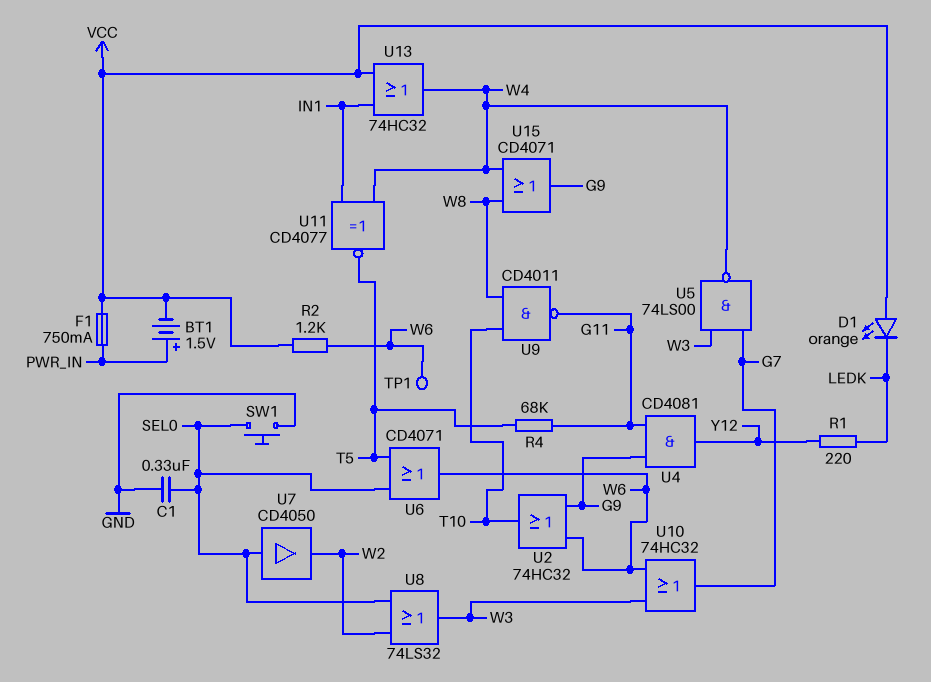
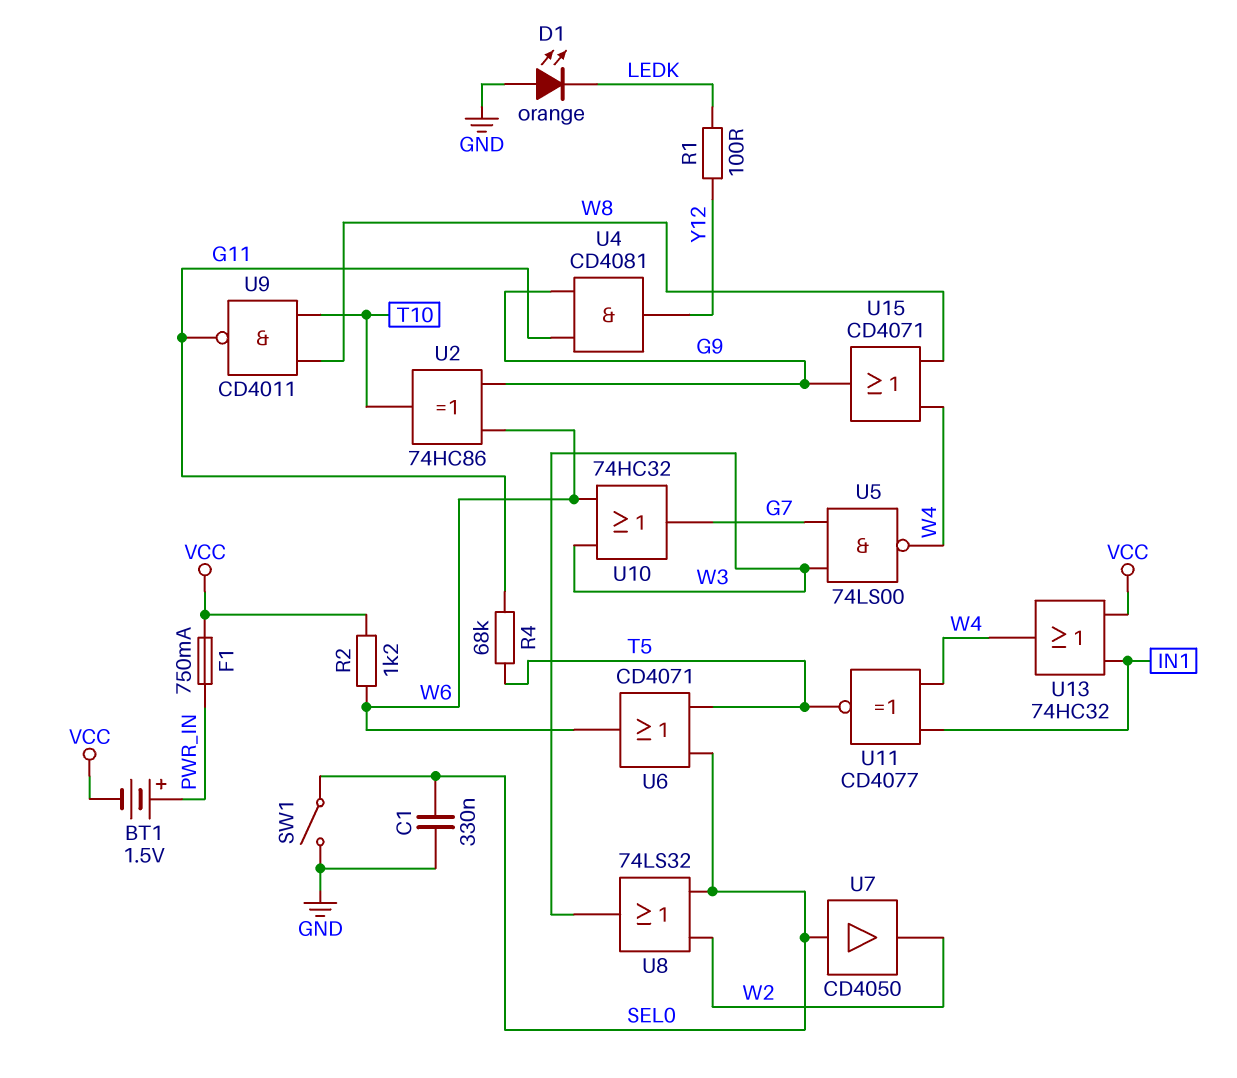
D1: LED orange (A VCC, K LEDK) -> LED orange (A GND, K LEDK)
R1: 220 (LEDK, Y12) -> 100 (LEDK, Y12)
SW1: button (GND, SEL0) -> switch (GND, SEL0)
TP1: test point (W6) -> none
U2: OR 74HC32 (in G9, in W6, out T10) -> XOR 74HC86 (in G9, in W6, out T10)

